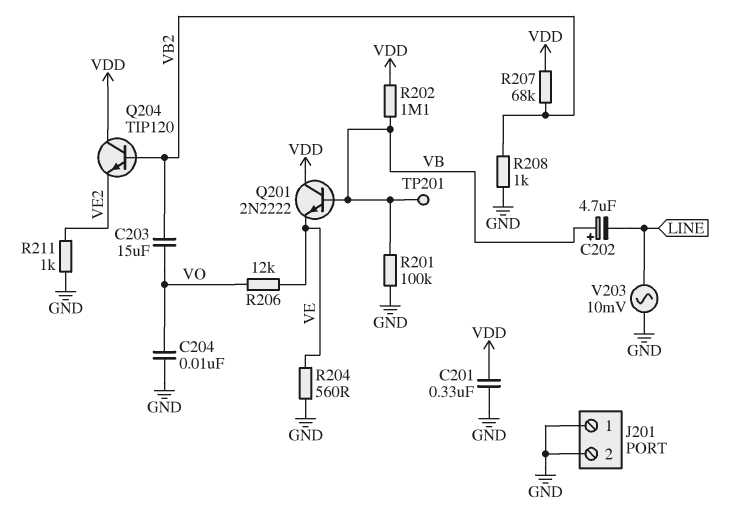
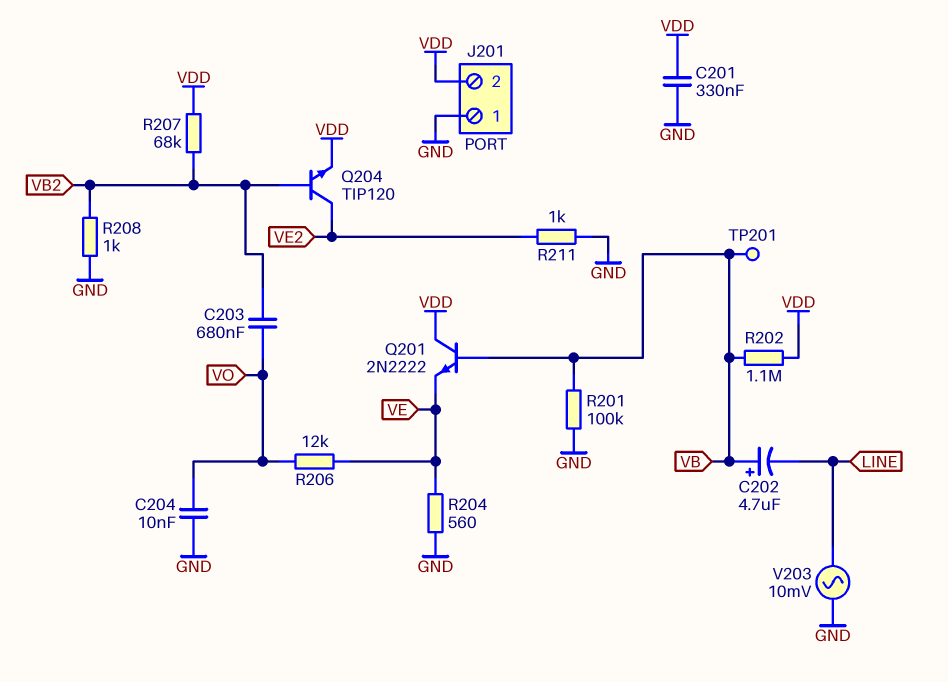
C203: 15uF (VB2, VO) -> 680nF (VB2, VO)
J201 pin 2: GND -> VDD
Q204: NPN TIP120 (B VB2, C VDD, E VE2) -> NPN TIP120 (B VB2, C VE2, E VDD)

